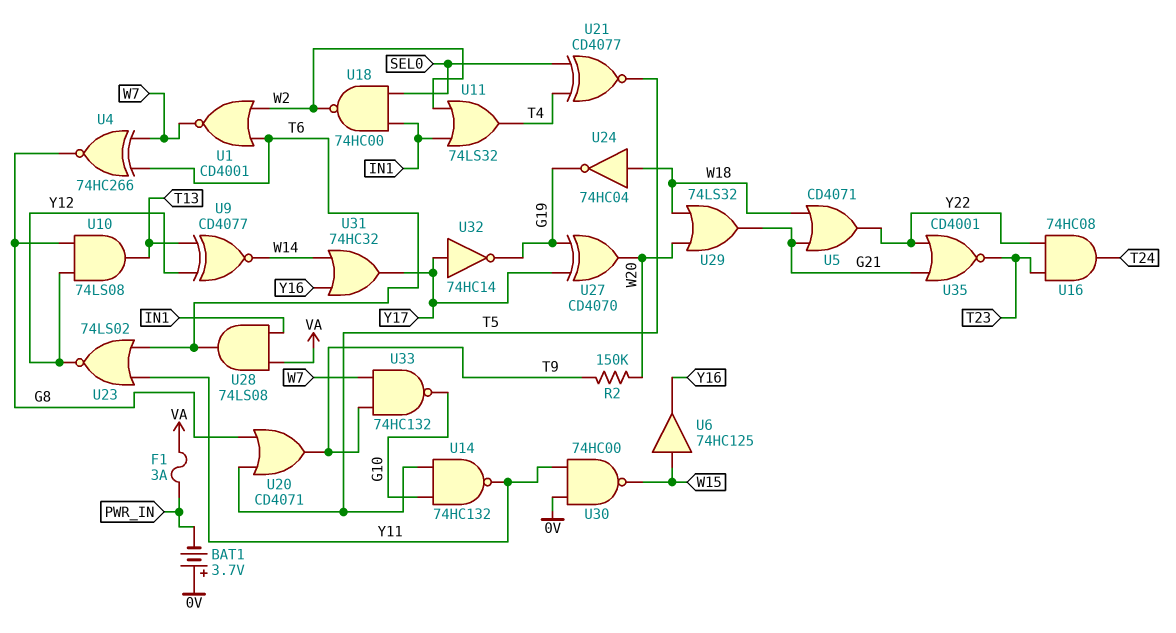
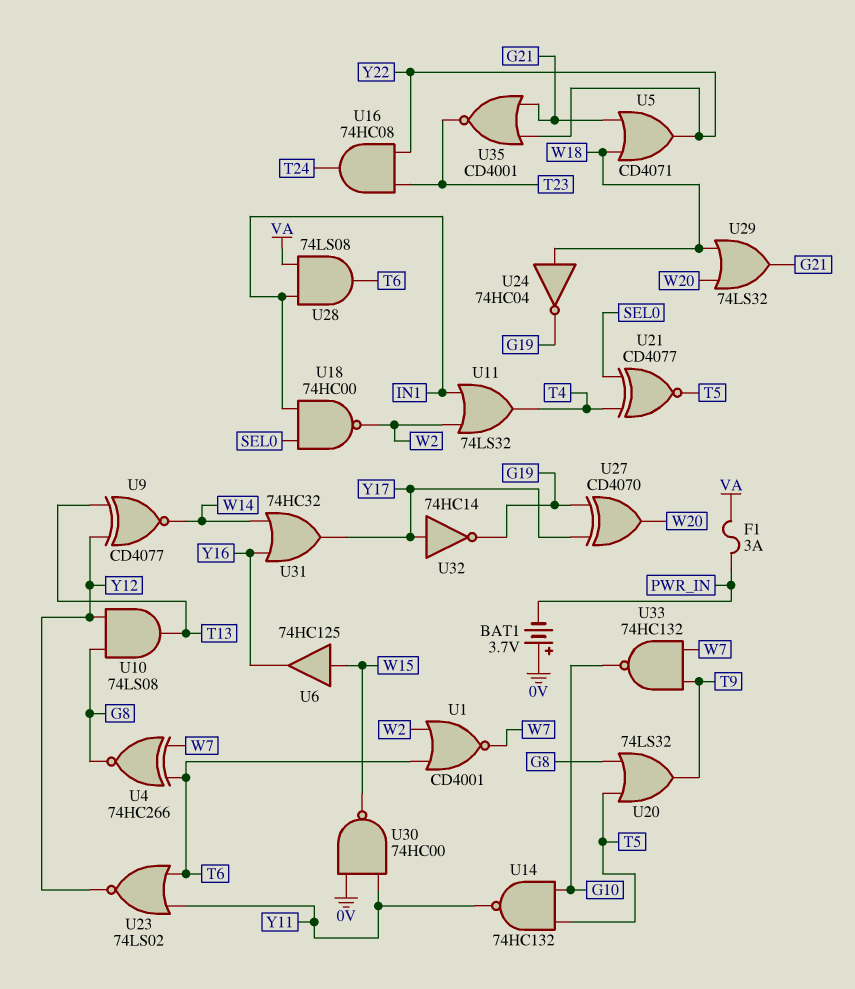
R2: 150k (T9, W20) -> none
U20: OR CD4071 (in G8, in T5, out T9) -> OR 74LS32 (in G8, in T5, out T9)

